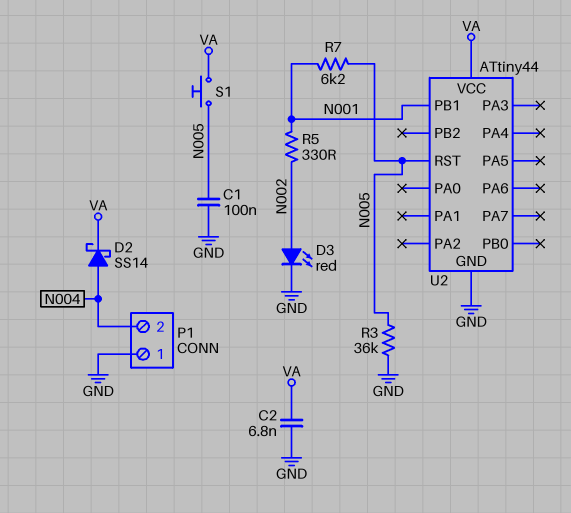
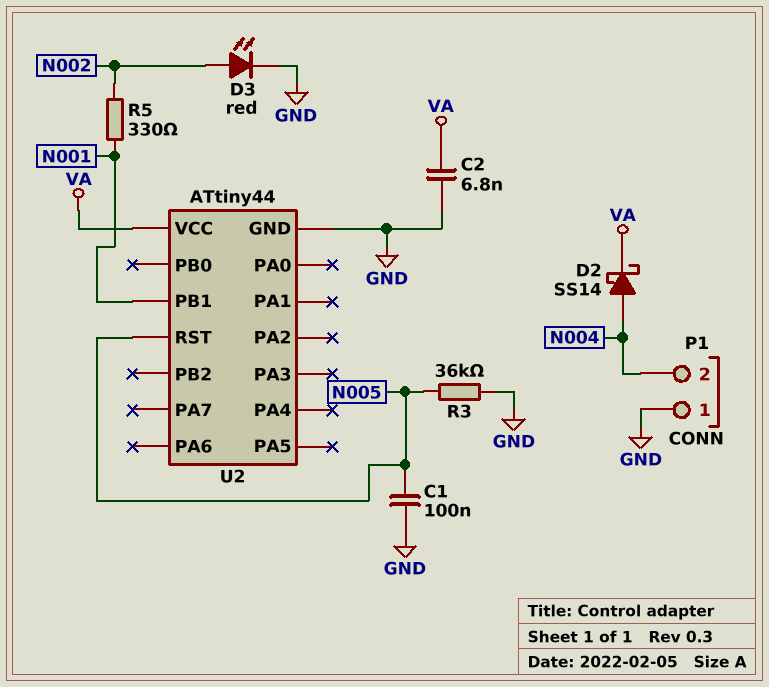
R7: 6.2k (N001, N005) -> none
S1: button (N005, VA) -> none

